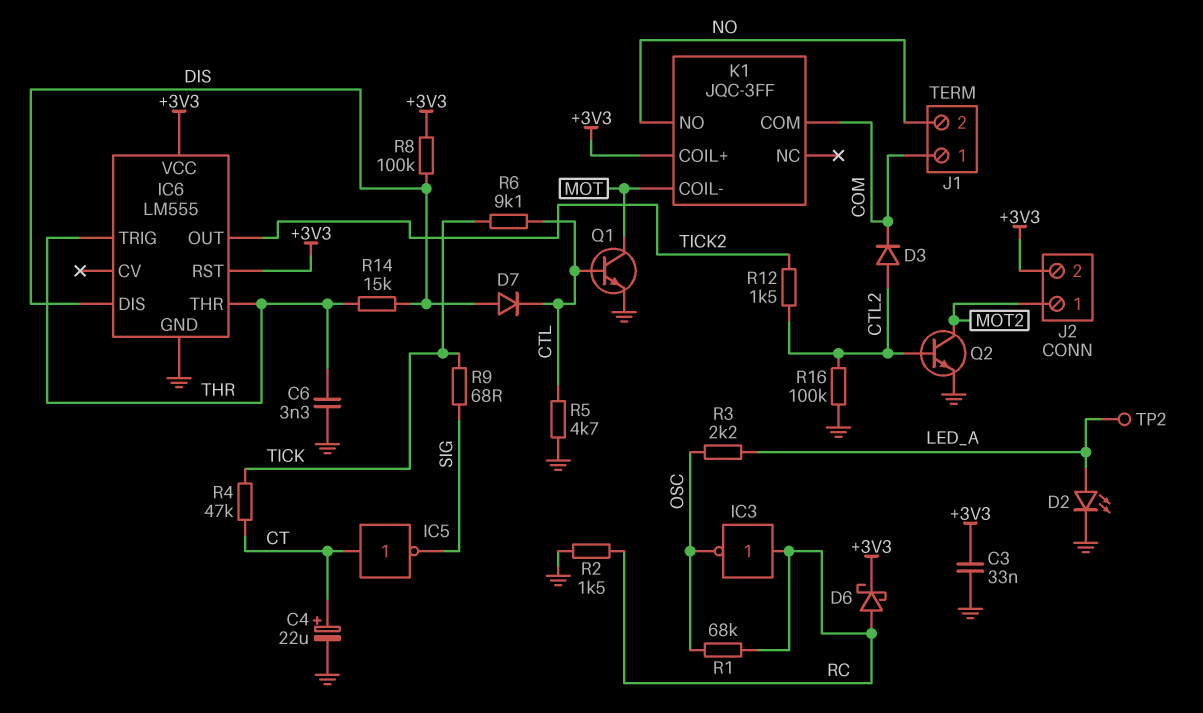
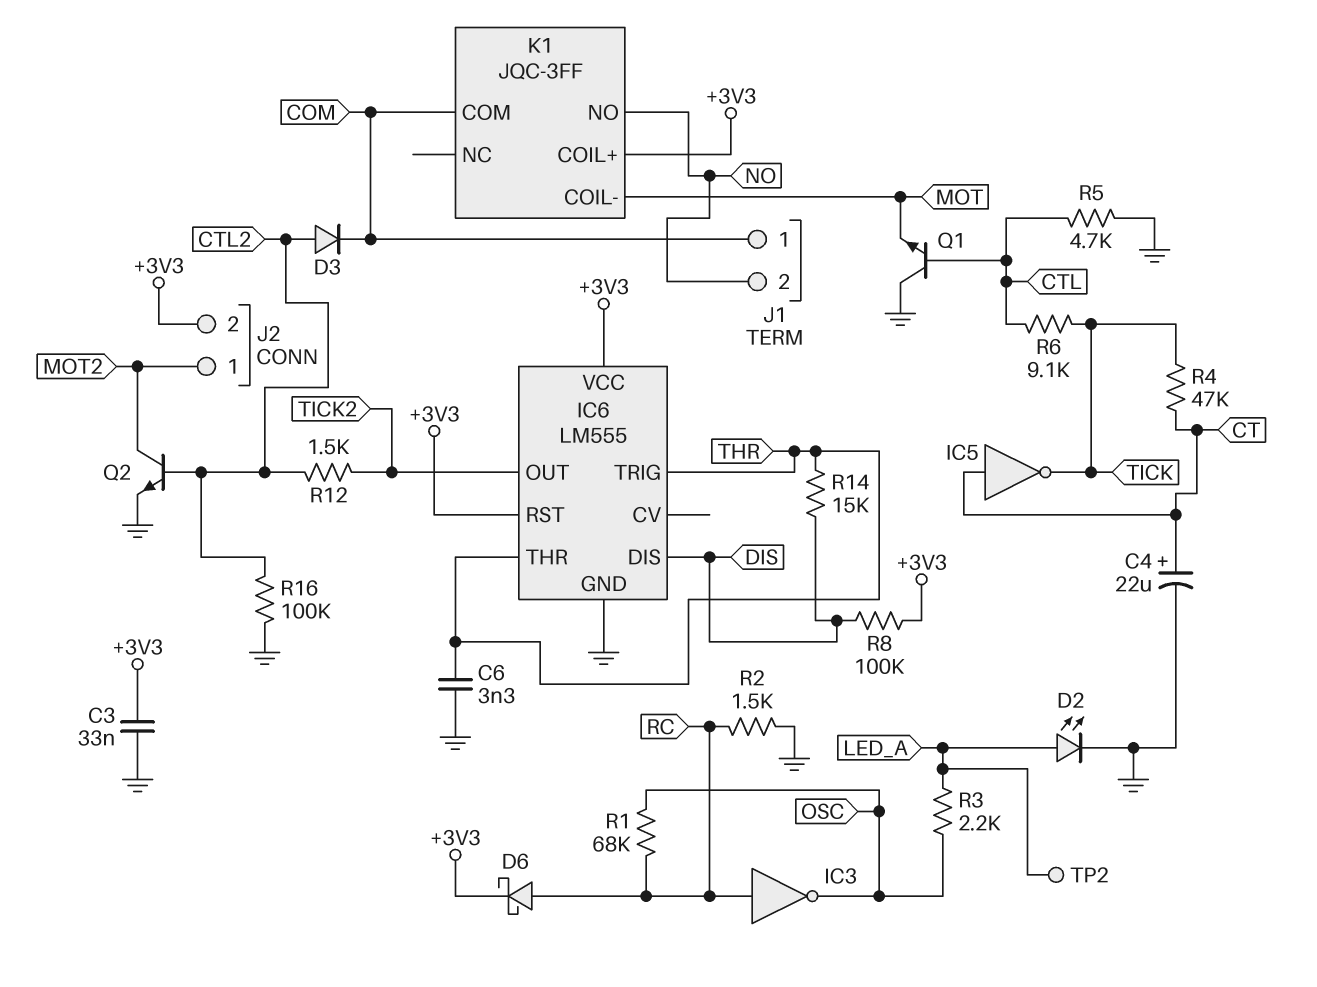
D7: diode (A DIS, K CTL) -> none
IC5: NOT (in CT, out SIG) -> NOT (in CT, out TICK)
Q1: NPN (B CTL, C MOT, E GND) -> NPN (B CTL, C GND, E MOT)
R9: 68 (SIG, TICK) -> none

